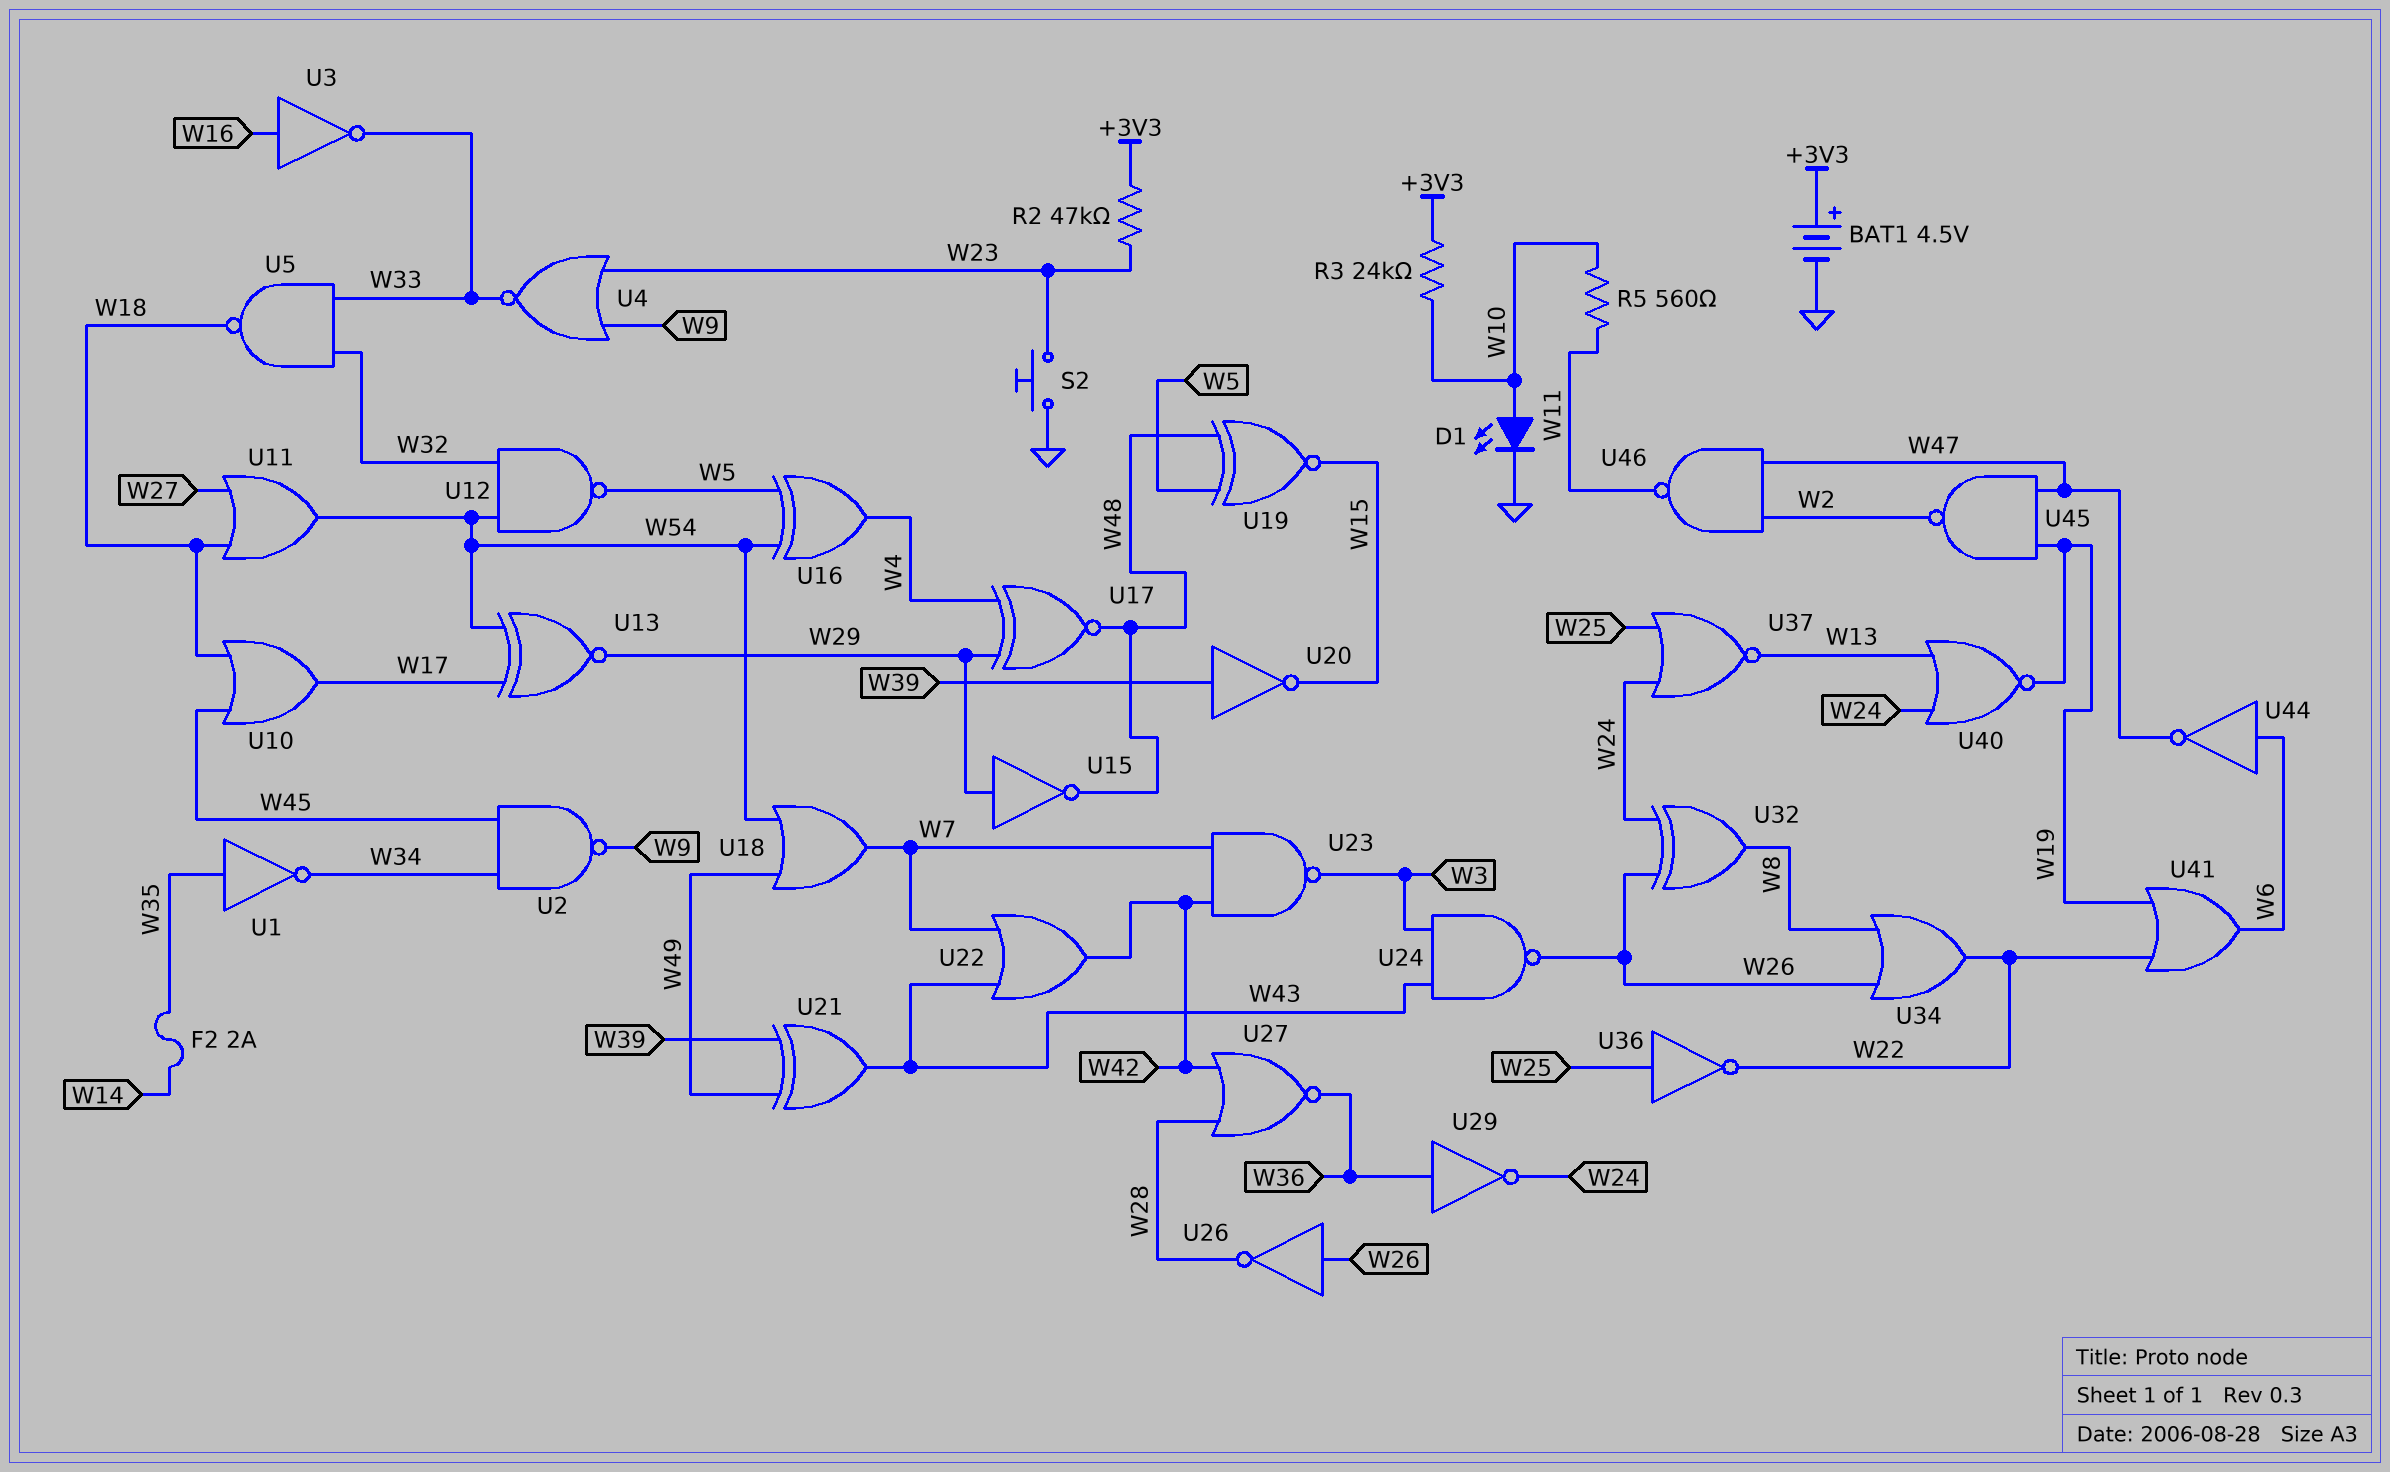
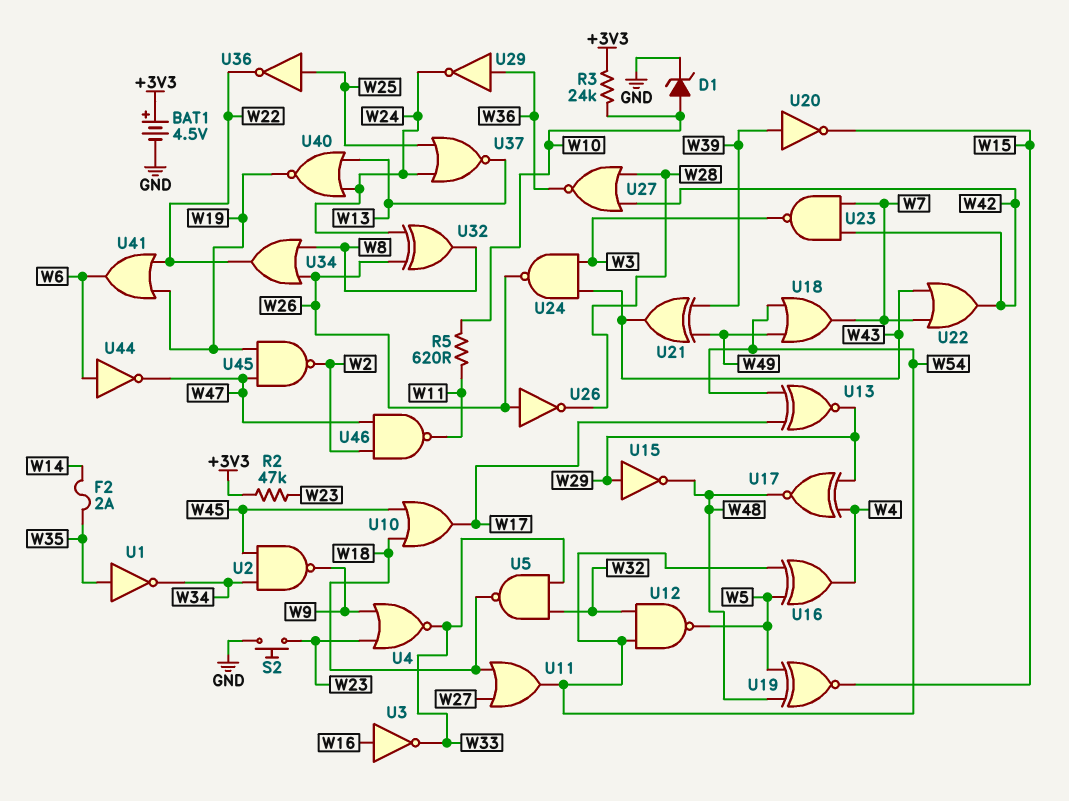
D1: LED (A W10, K GND) -> zener (A W10, K GND)
R5: 560 (W10, W11) -> 620 (W10, W11)

